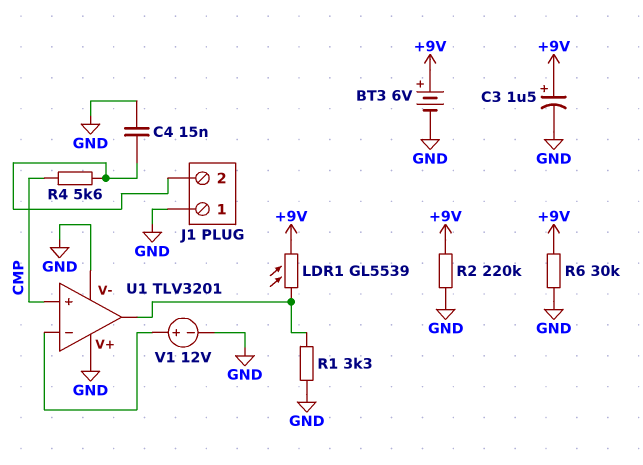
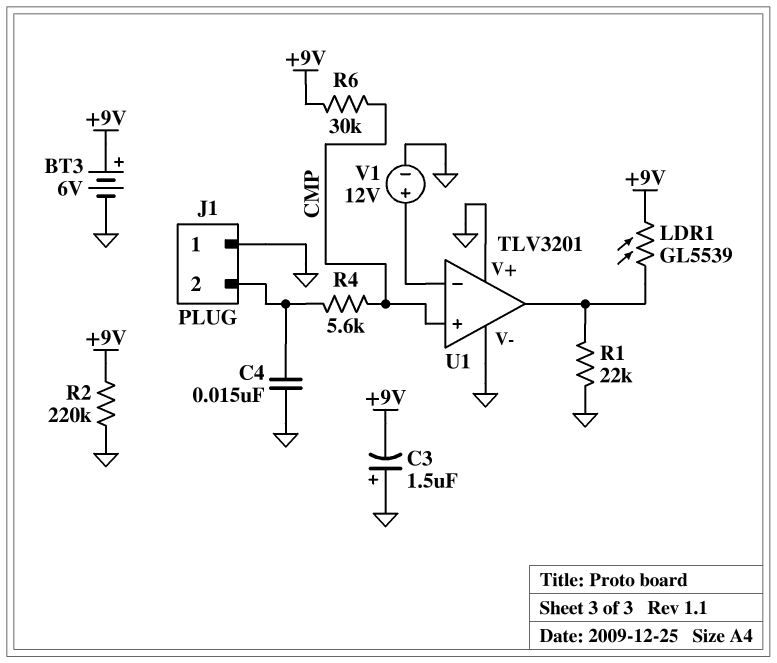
C3: 1.5uF (plus +9V, minus GND) -> 1.5uF (plus GND, minus +9V)
R1: 3.3k (GND, U1/out) -> 22k (GND, U1/out)
R6: 30k (+9V, GND) -> 30k (+9V, CMP)

